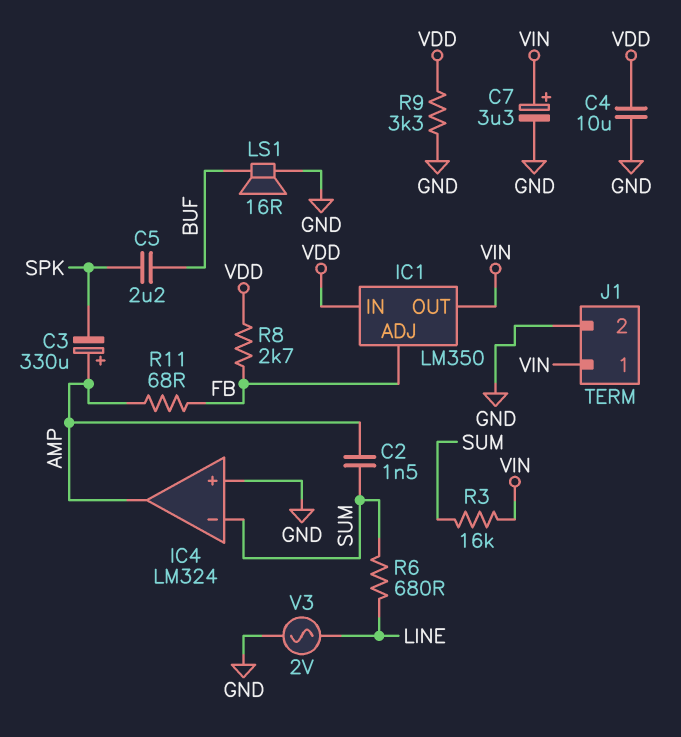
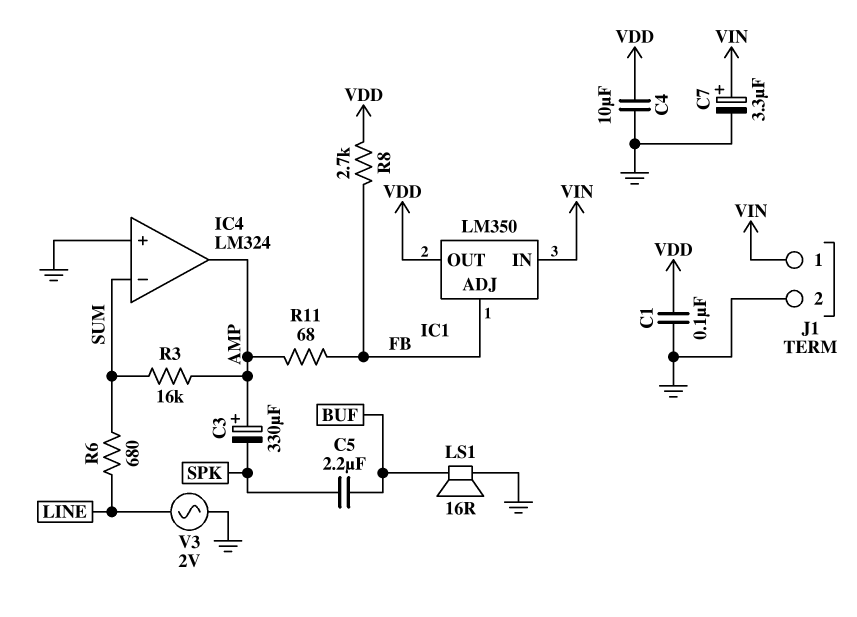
C1: none -> 100nF (GND, VDD)
C2: 1.5nF (AMP, SUM) -> none
IC1 pin IN: VDD -> VIN
IC1 pin OUT: VIN -> VDD
R3: 16k (SUM, VIN) -> 16k (AMP, SUM)
R9: 3.3k (GND, VDD) -> none

